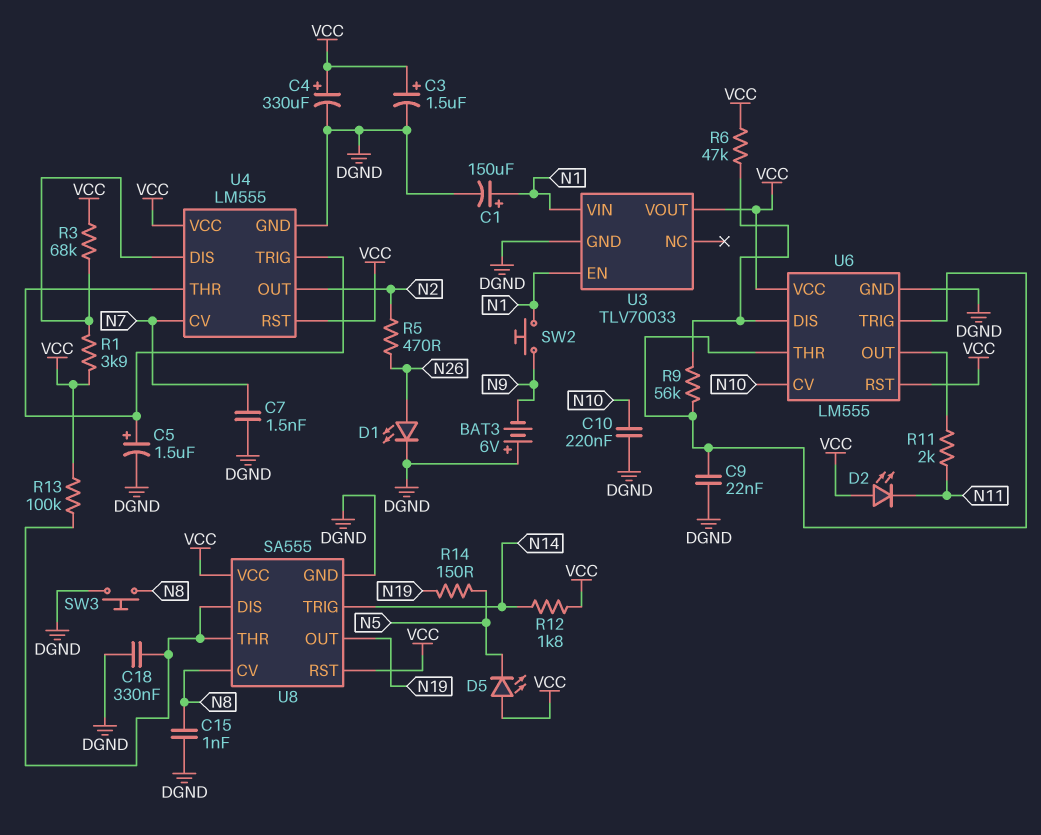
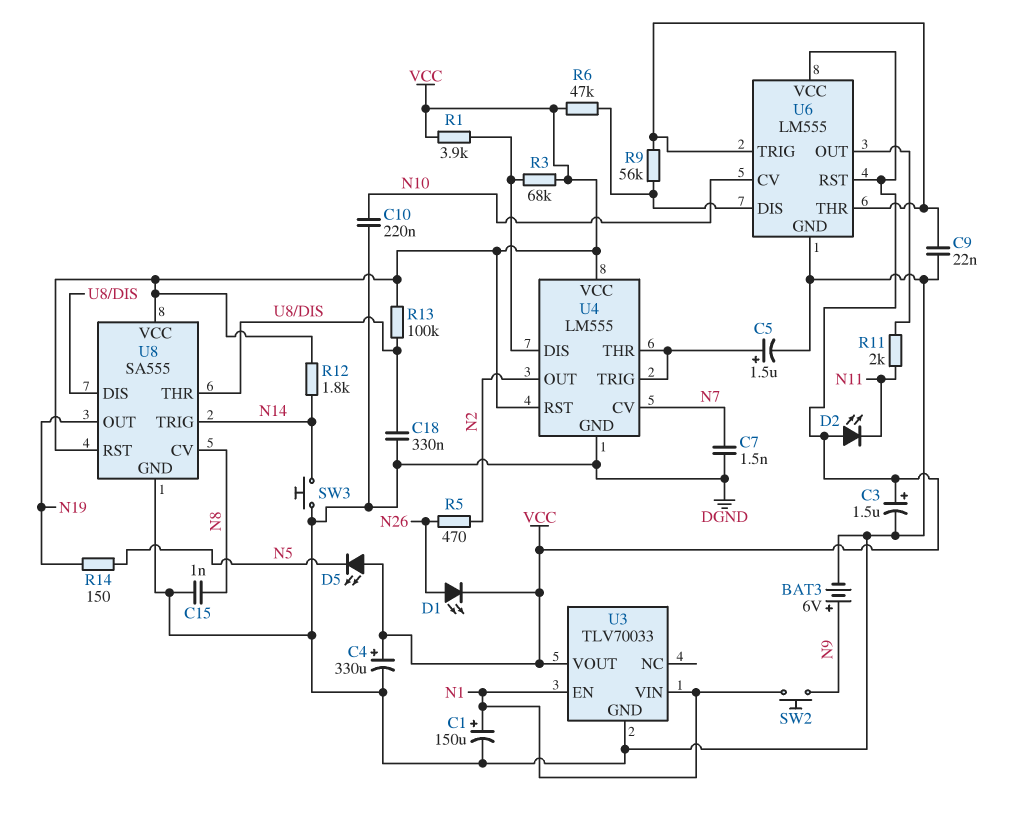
BAT3: 6V (plus DGND, minus N9) -> 6V (plus N9, minus DGND)
D1: LED (A N26, K DGND) -> LED (A N26, K VCC)
SW3: button (DGND, N8) -> button (DGND, N14)

